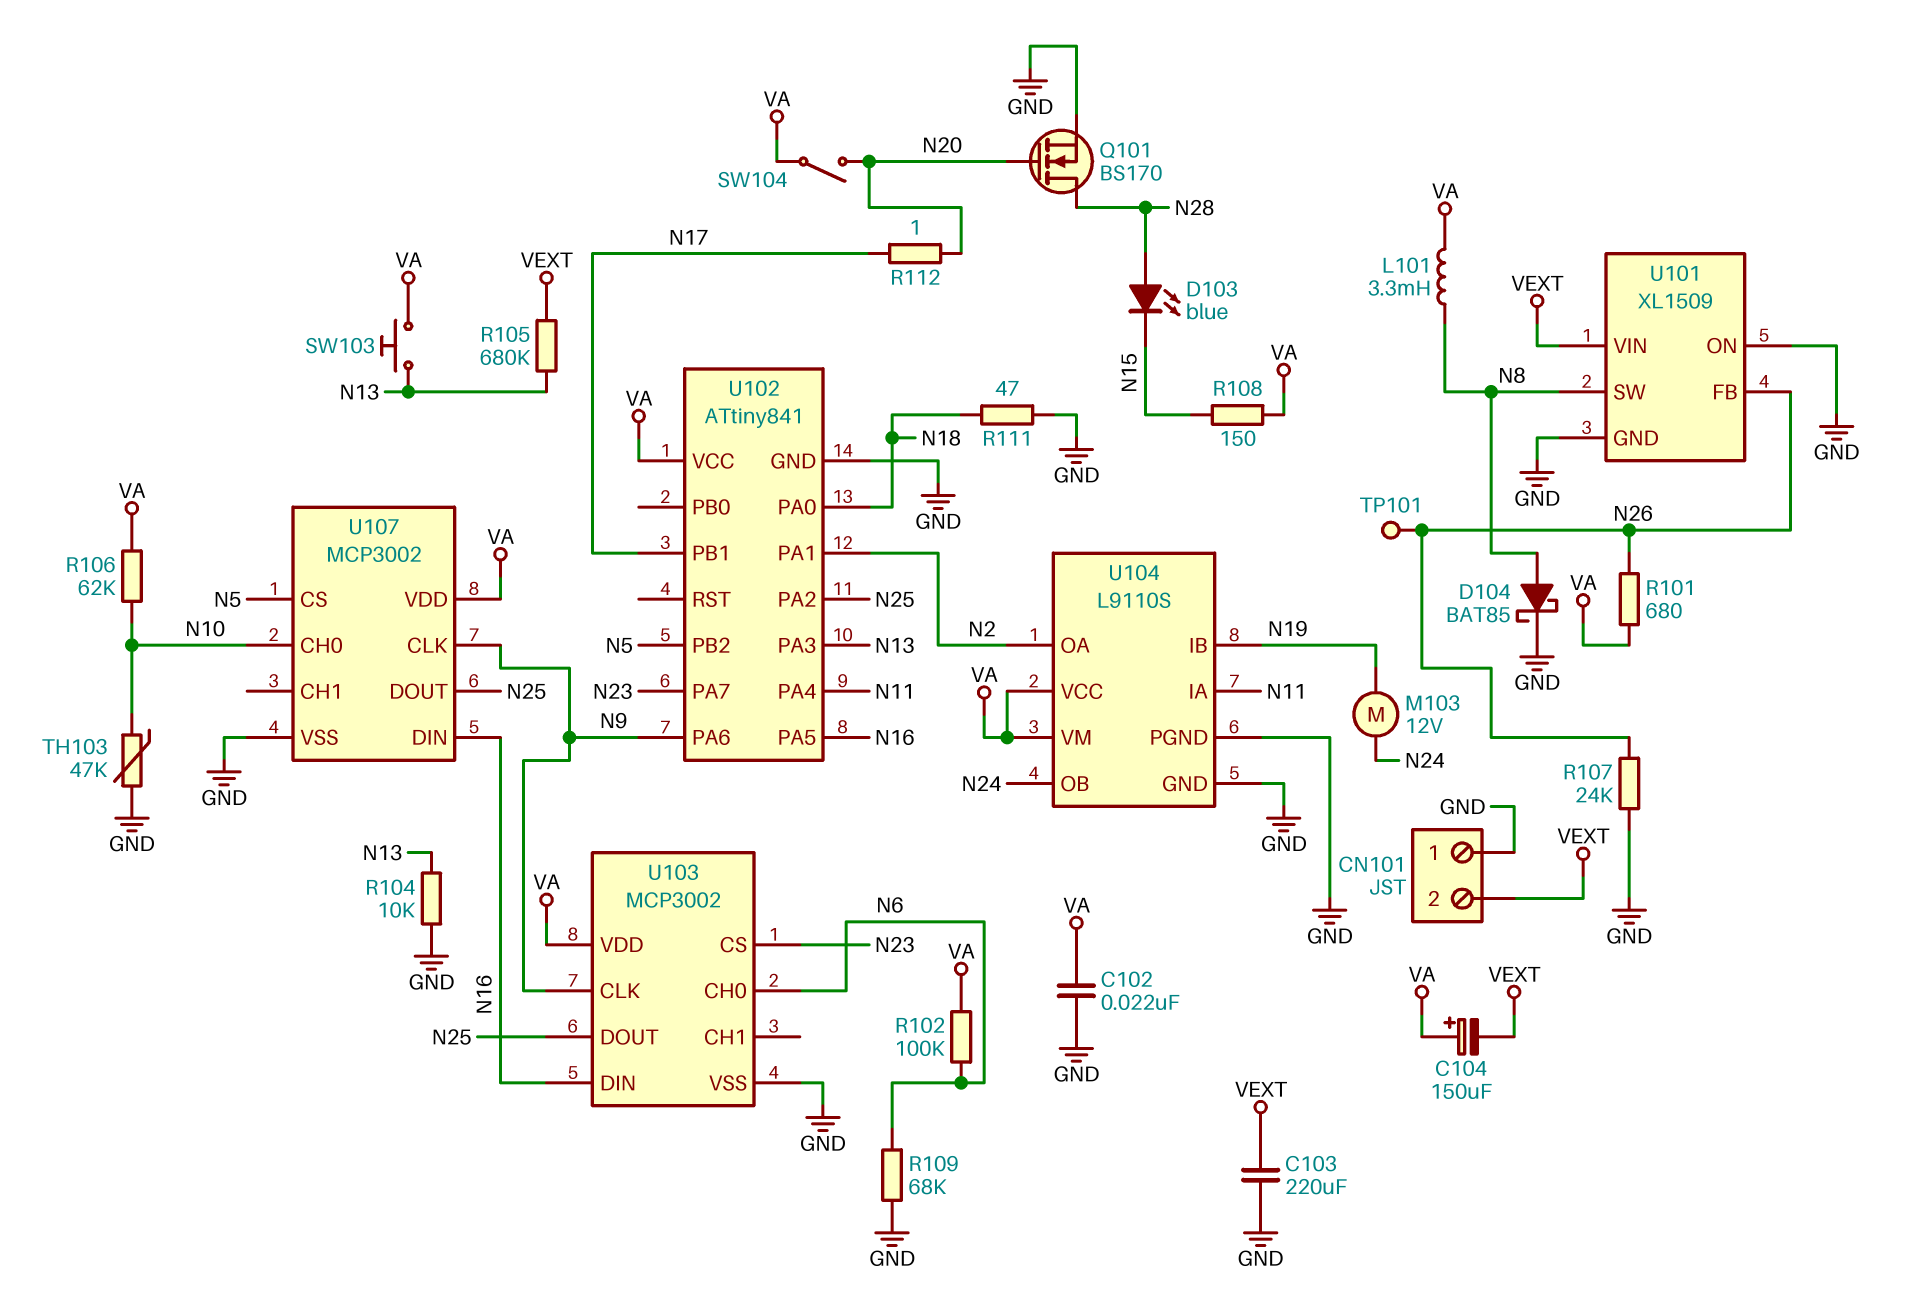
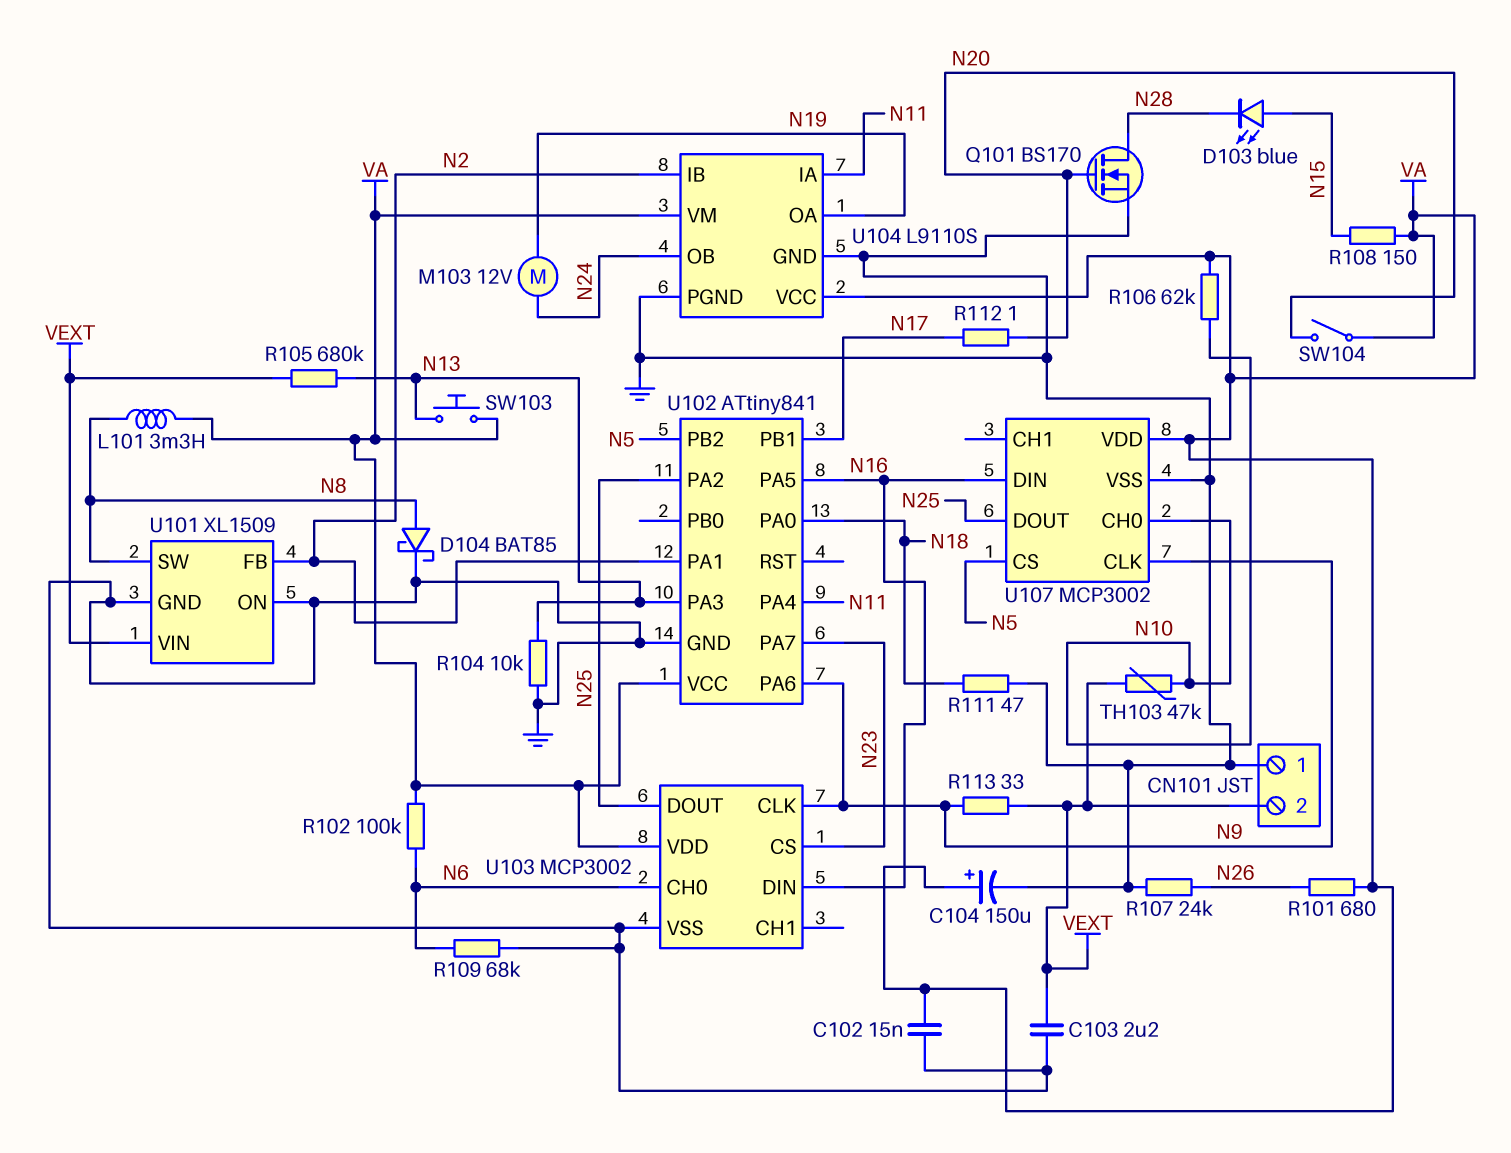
C102: 22nF (GND, VA) -> 15nF (GND, VA)
C103: 220uF (GND, VEXT) -> 2.2uF (GND, VEXT)
C104: 150uF (plus VA, minus VEXT) -> 150uF (plus VA, minus GND)
D103: LED blue (A N28, K N15) -> LED blue (A N15, K N28)
R113: none -> 33 (N9, VEXT)
TH103: 47k (GND, N10) -> 47k (N10, VEXT)
TP101: test point (N26) -> none
U101 pin FB: N26 -> N2
U104 pin IB: N19 -> N2
U104 pin OA: N2 -> N19

